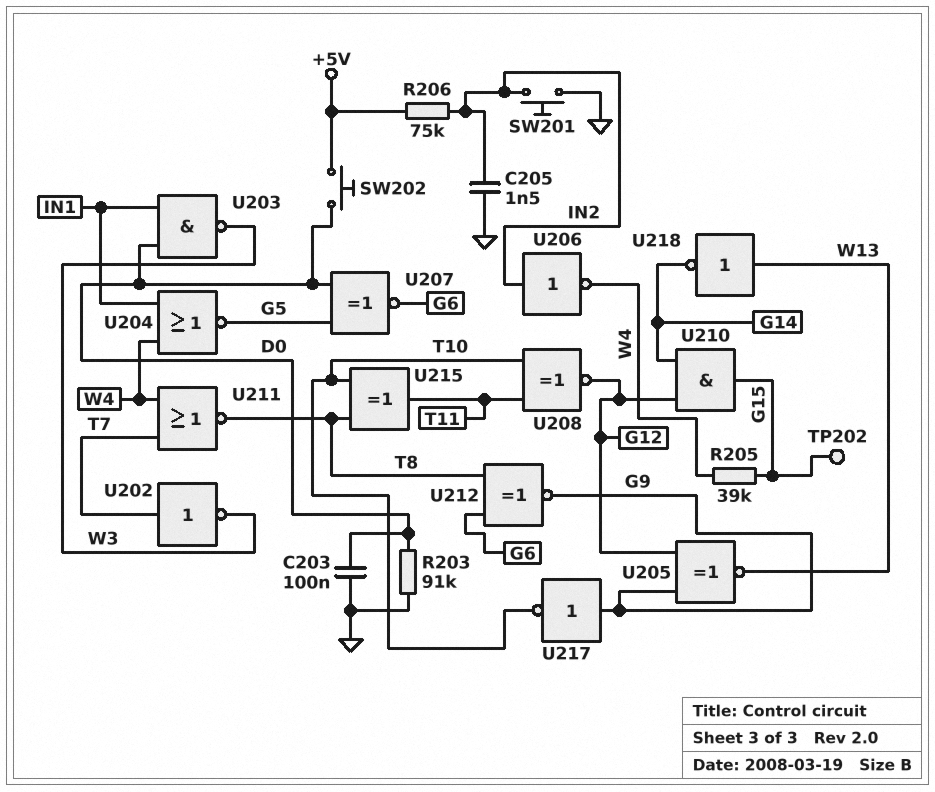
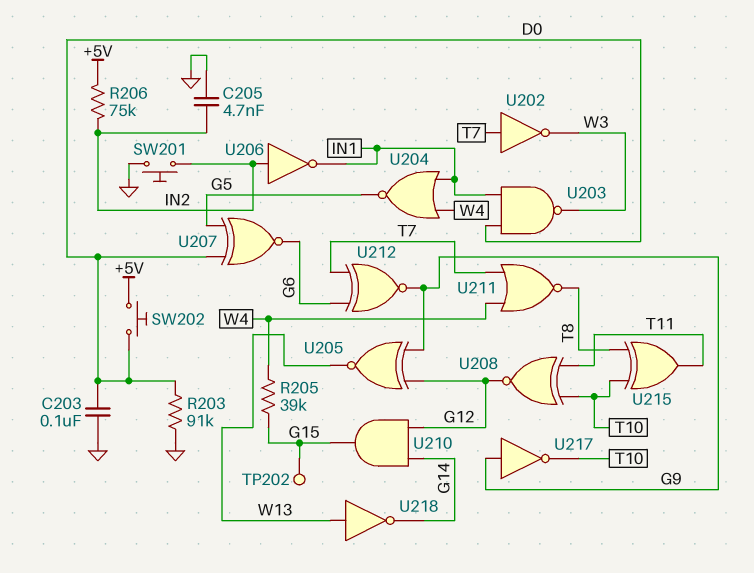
C205: 1.5nF (GND, IN2) -> 4.7nF (GND, IN2)
U206: NOT (in IN2, out W4) -> NOT (in IN2, out IN1)
U212: XNOR (in G6, in T8, out G9) -> XNOR (in G6, in T7, out G9)

